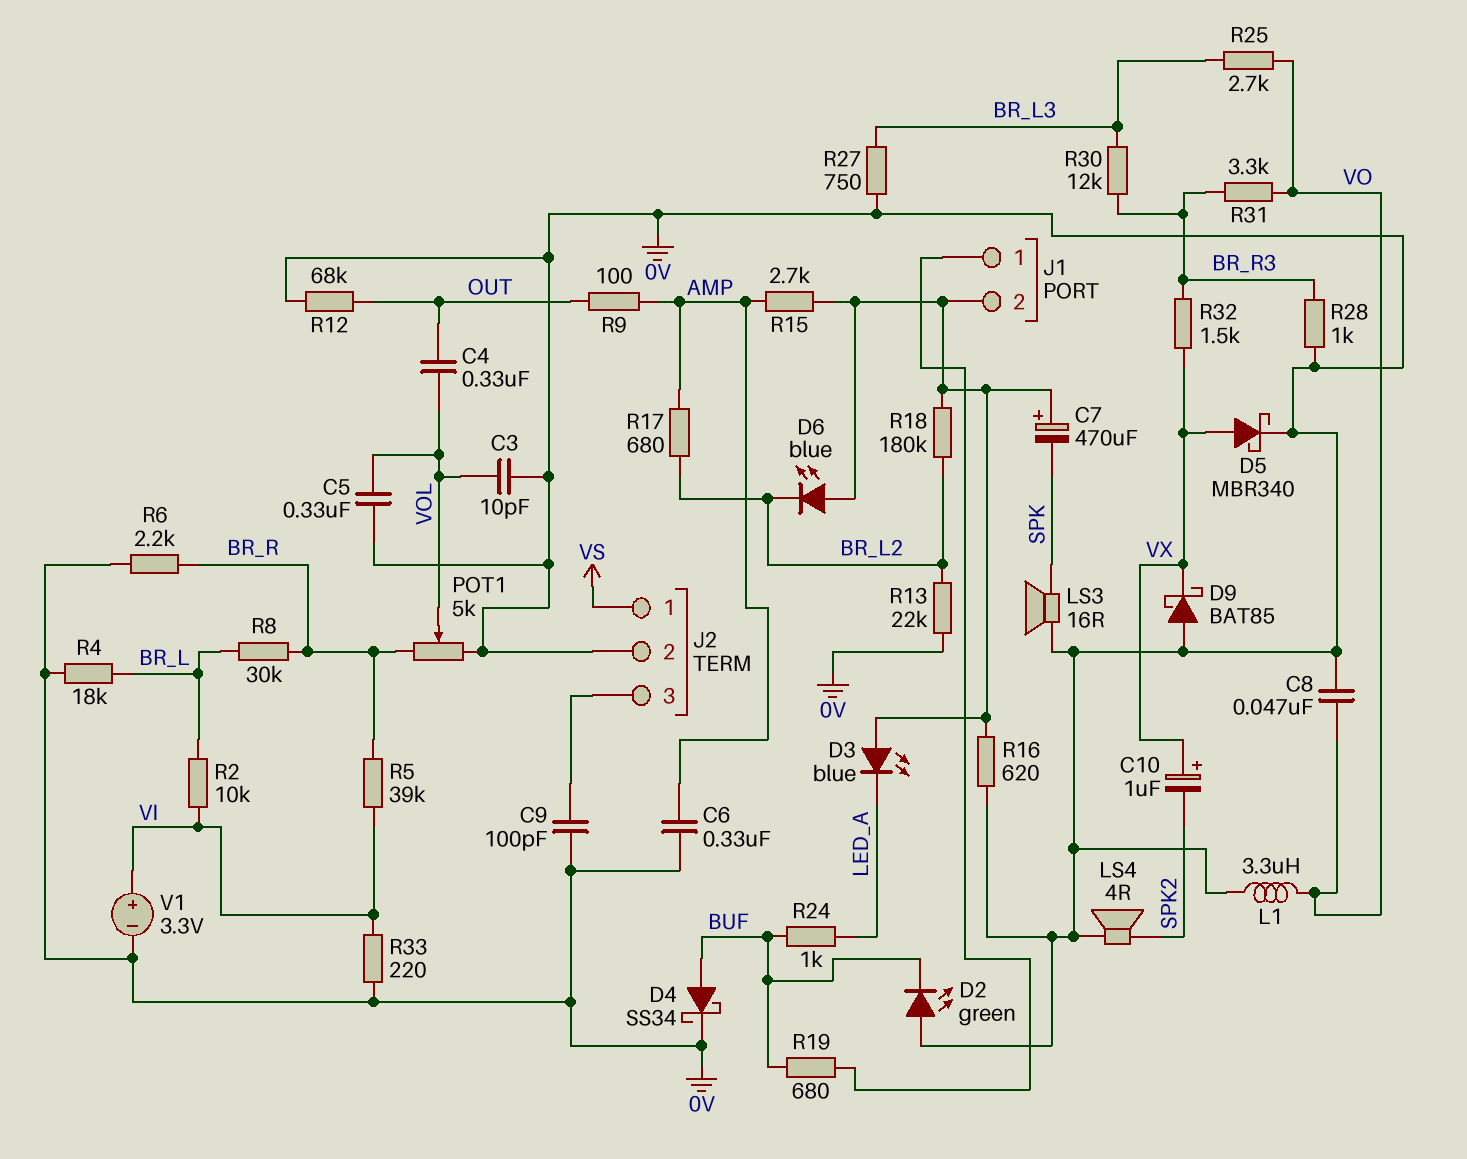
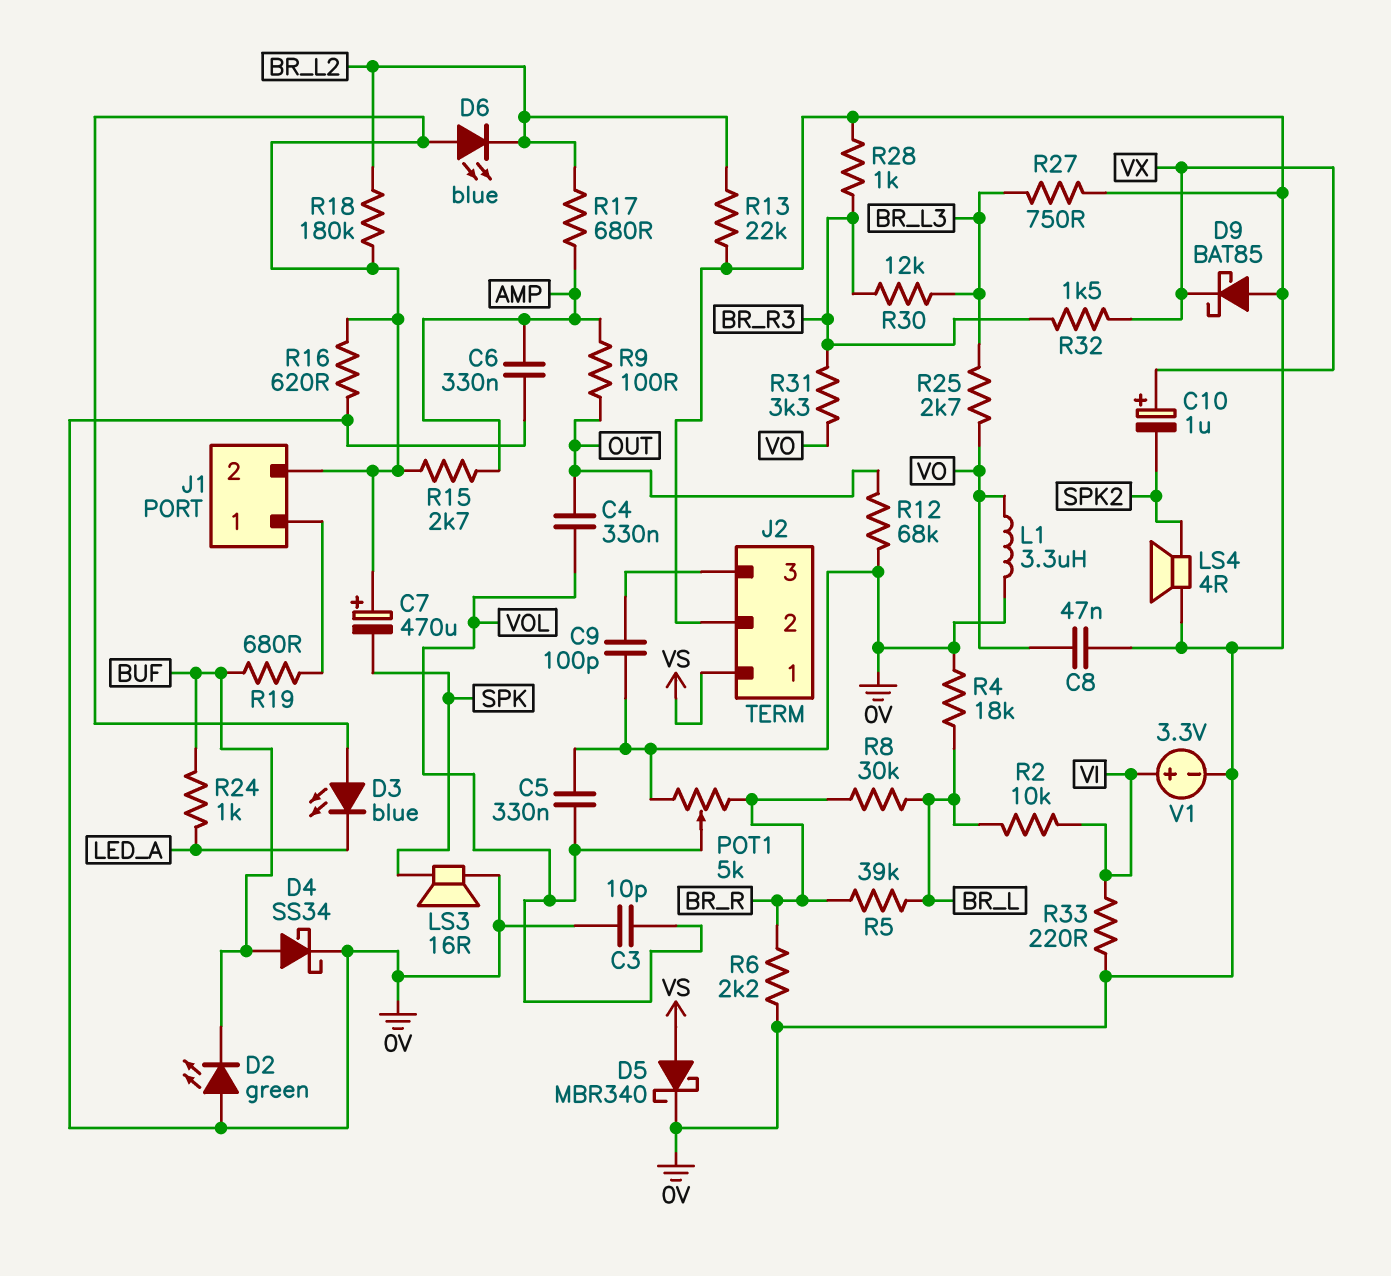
D5: schottky MBR340 (A VX, K 0V) -> schottky MBR340 (A VS, K 0V)
R5: 39k (BR_R, VI) -> 39k (BR_L, BR_R)

